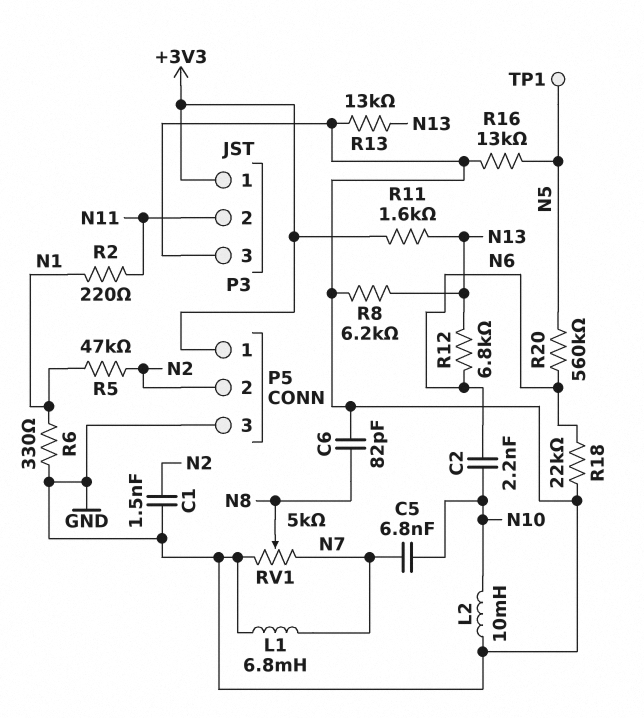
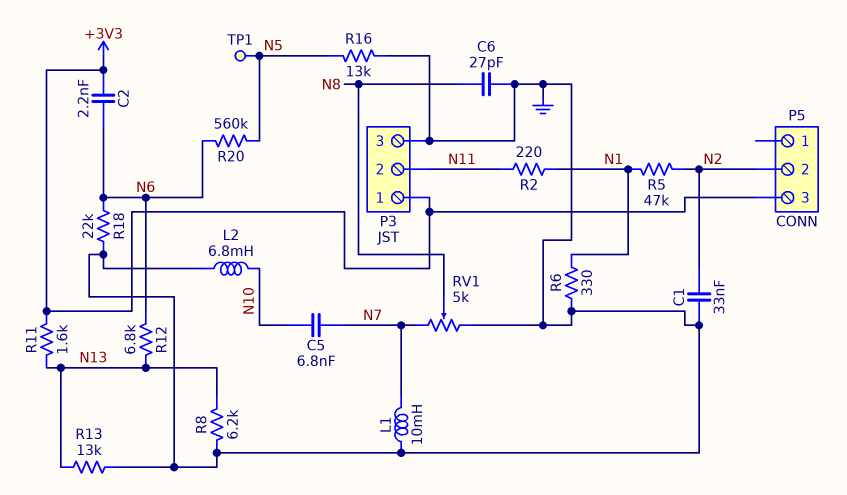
C1: 1.5nF (GND, N2) -> 33nF (GND, N2)
C2: 2.2nF (N6, N10) -> 2.2nF (+3V3, N6)
C6: 82pF (GND, N8) -> 27pF (GND, N8)
L1: 6.8mH (GND, N7) -> 10mH (GND, N7)
L2: 10mH (GND, N10) -> 6.8mH (GND, N10)
P5 pin 1: +3V3 -> none
P5 pin 3: GND -> +3V3

